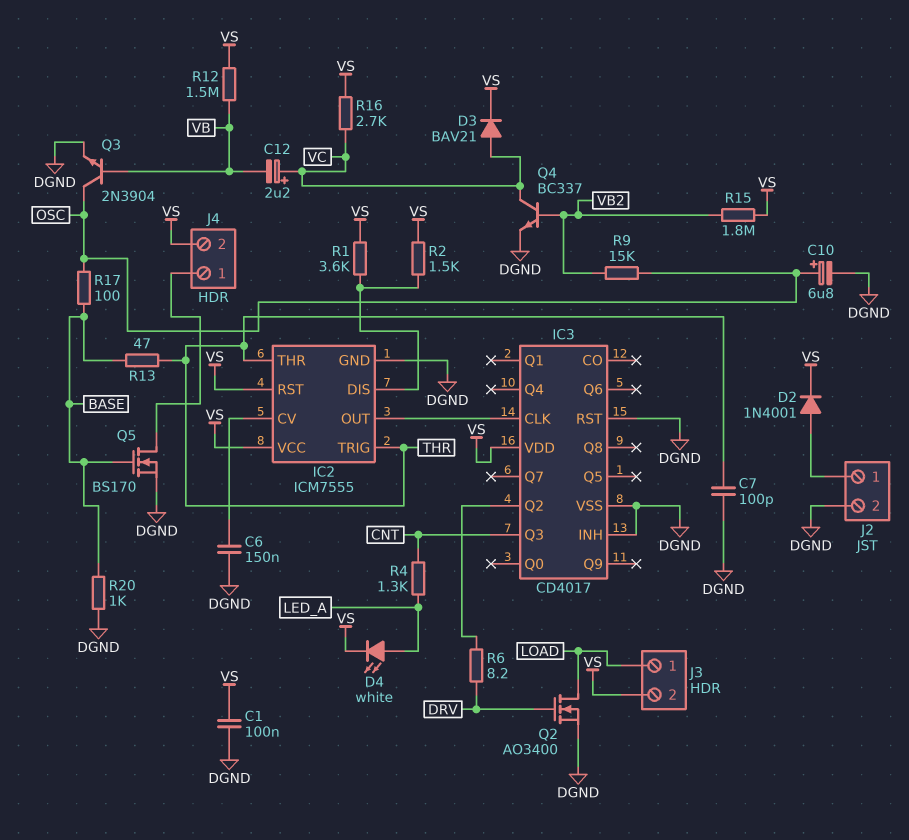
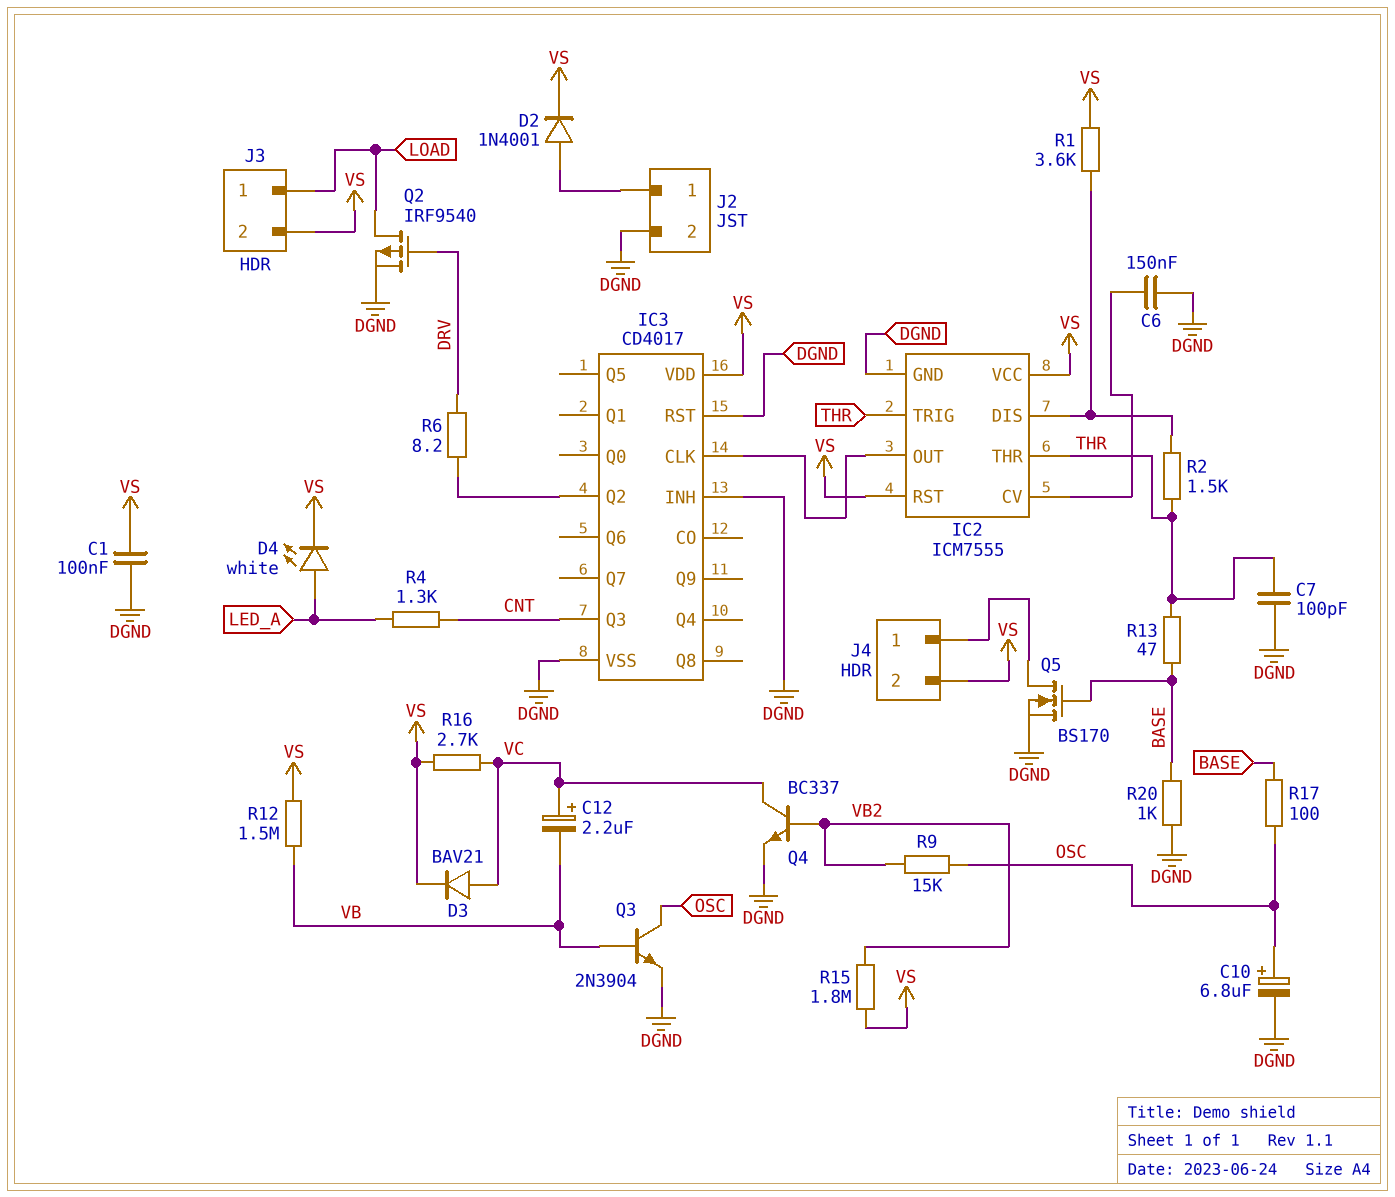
Q2: NMOS AO3400 (G DRV, D LOAD, S DGND) -> PMOS IRF9540 (G DRV, D LOAD, S DGND)
R2: 1.5k (IC2/DIS, VS) -> 1.5k (IC2/DIS, THR)

